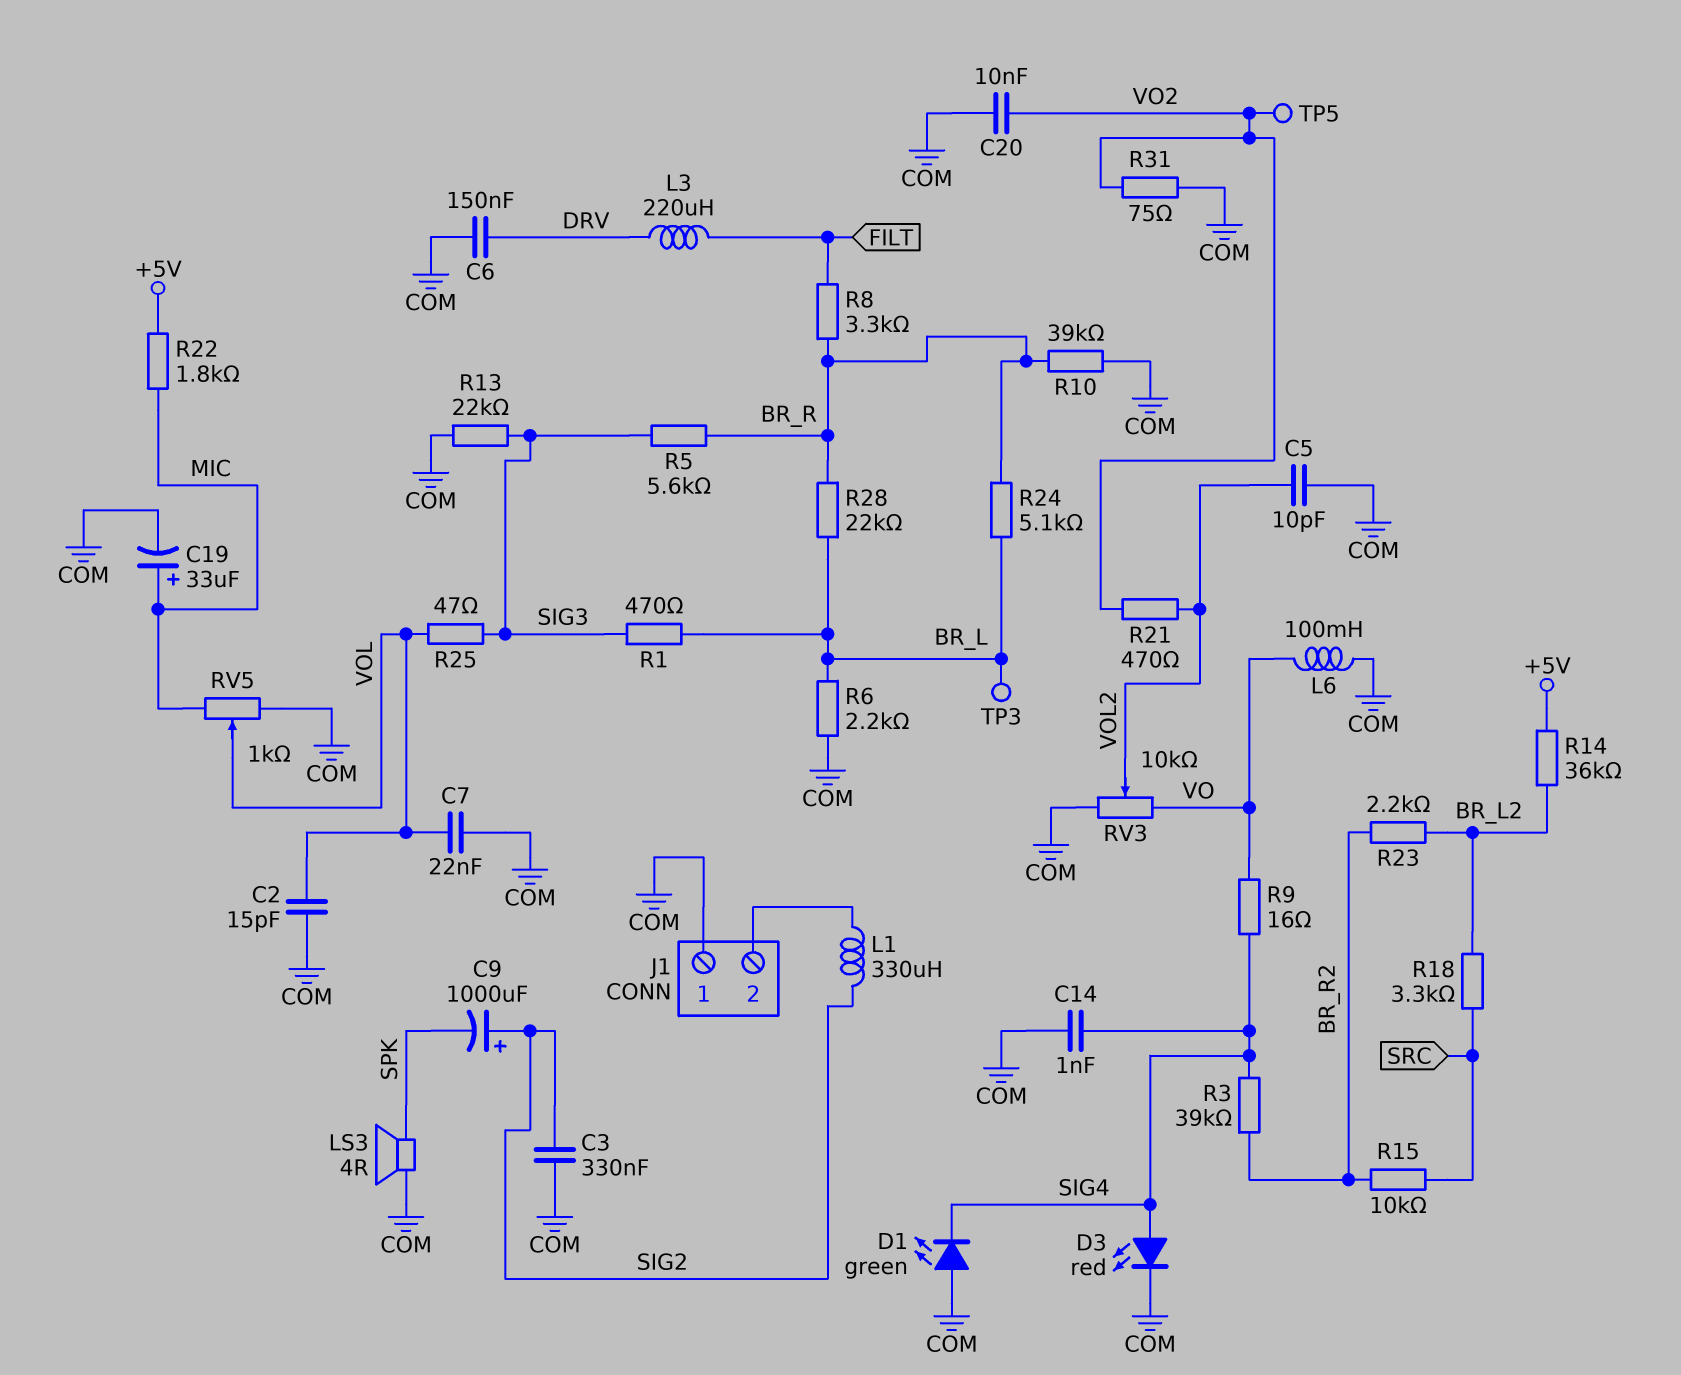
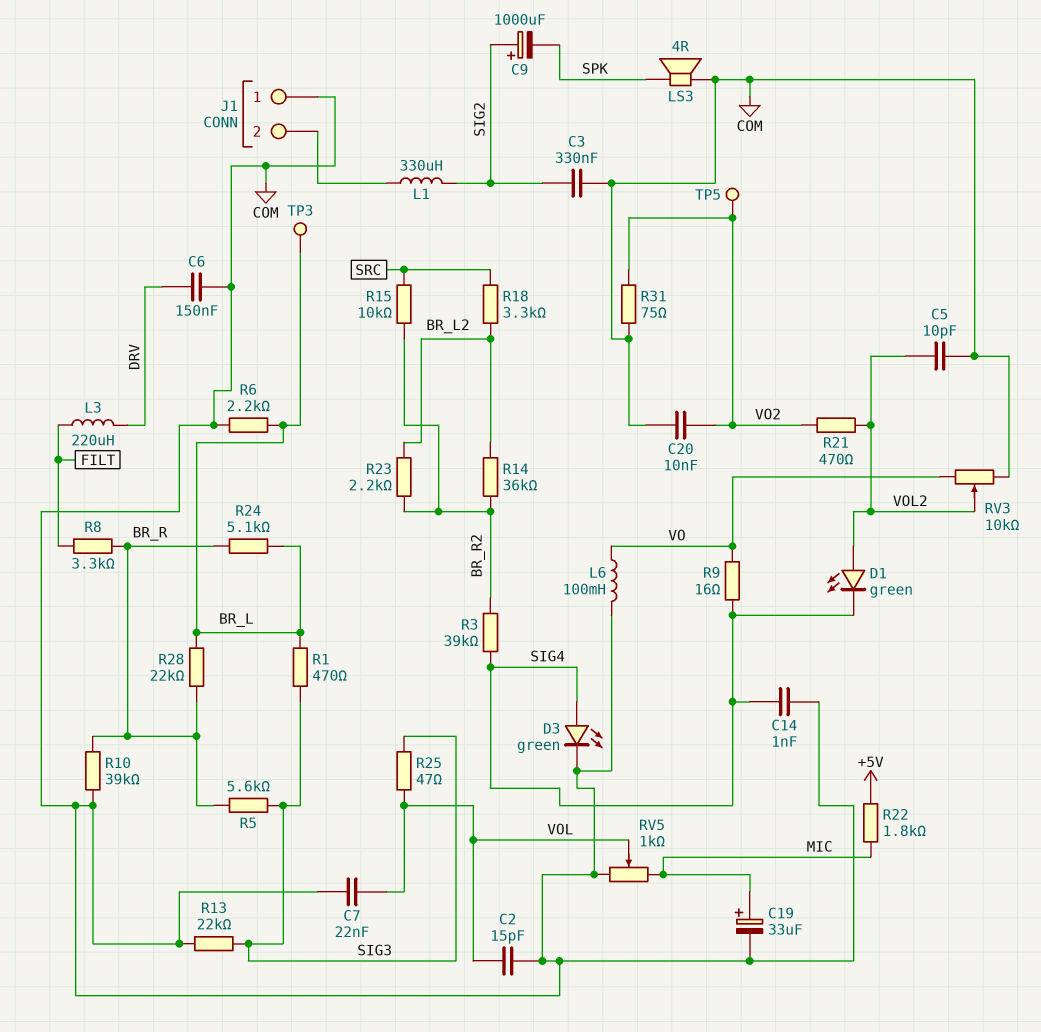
D1: LED green (A COM, K SIG4) -> LED green (A VOL2, K SIG4)
D3: LED red (A SIG4, K COM) -> LED green (A SIG4, K COM)
R14: 36k (+5V, BR_L2) -> 36k (BR_L2, BR_R2)

